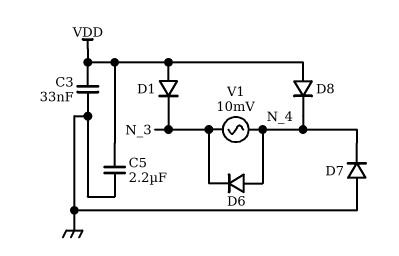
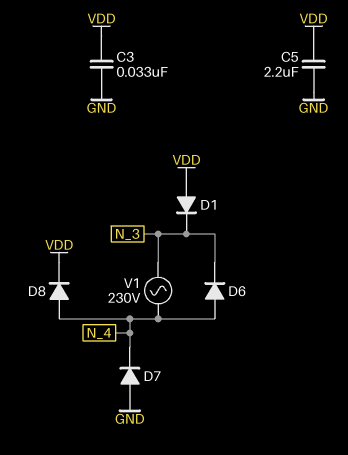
D8: diode (A VDD, K N_4) -> diode (A N_4, K VDD)
V1: AC 10mV (N_3, N_4) -> AC 230V (N_3, N_4)

